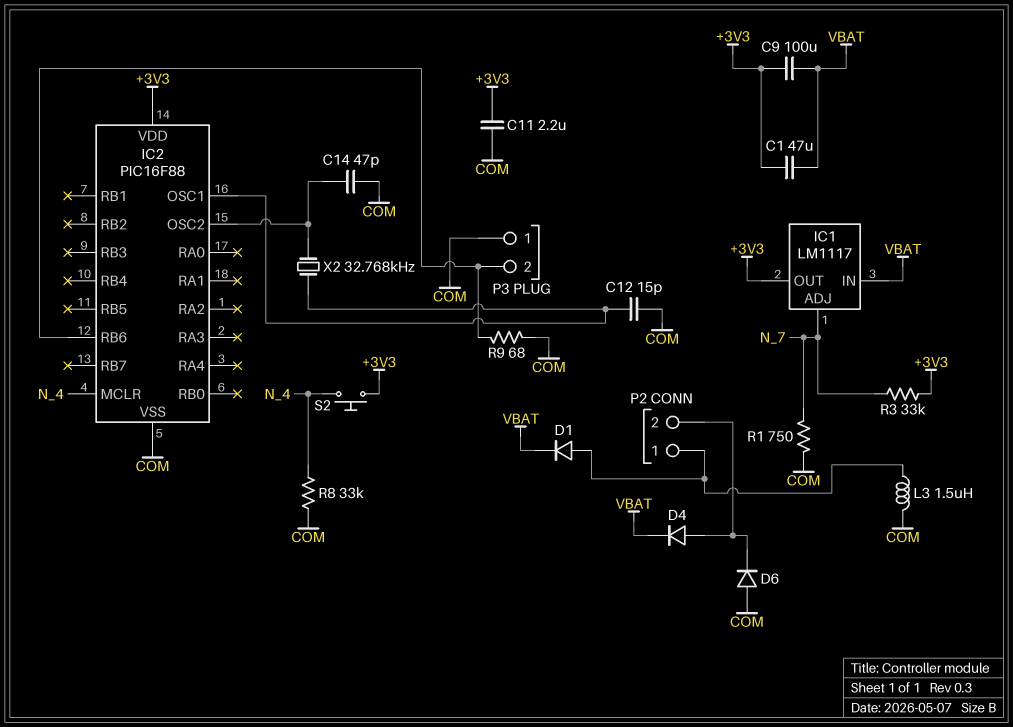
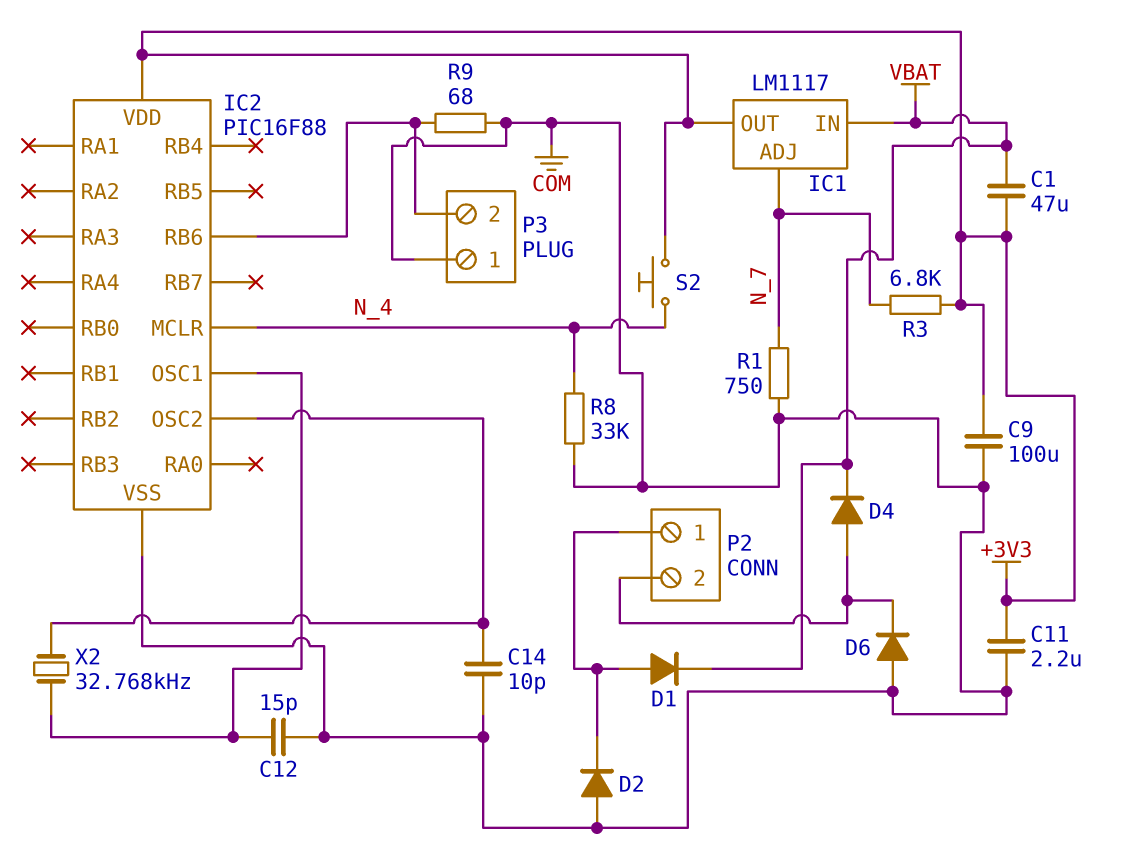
C9: 100uF (+3V3, VBAT) -> 100uF (+3V3, COM)
C14: 47pF (COM, IC2/OSC2) -> 10pF (COM, IC2/OSC2)
D2: none -> diode (A COM, K P2/1)
L3: 1.5uH (COM, P2/1) -> none
R3: 33k (+3V3, N_7) -> 6.8k (+3V3, N_7)

